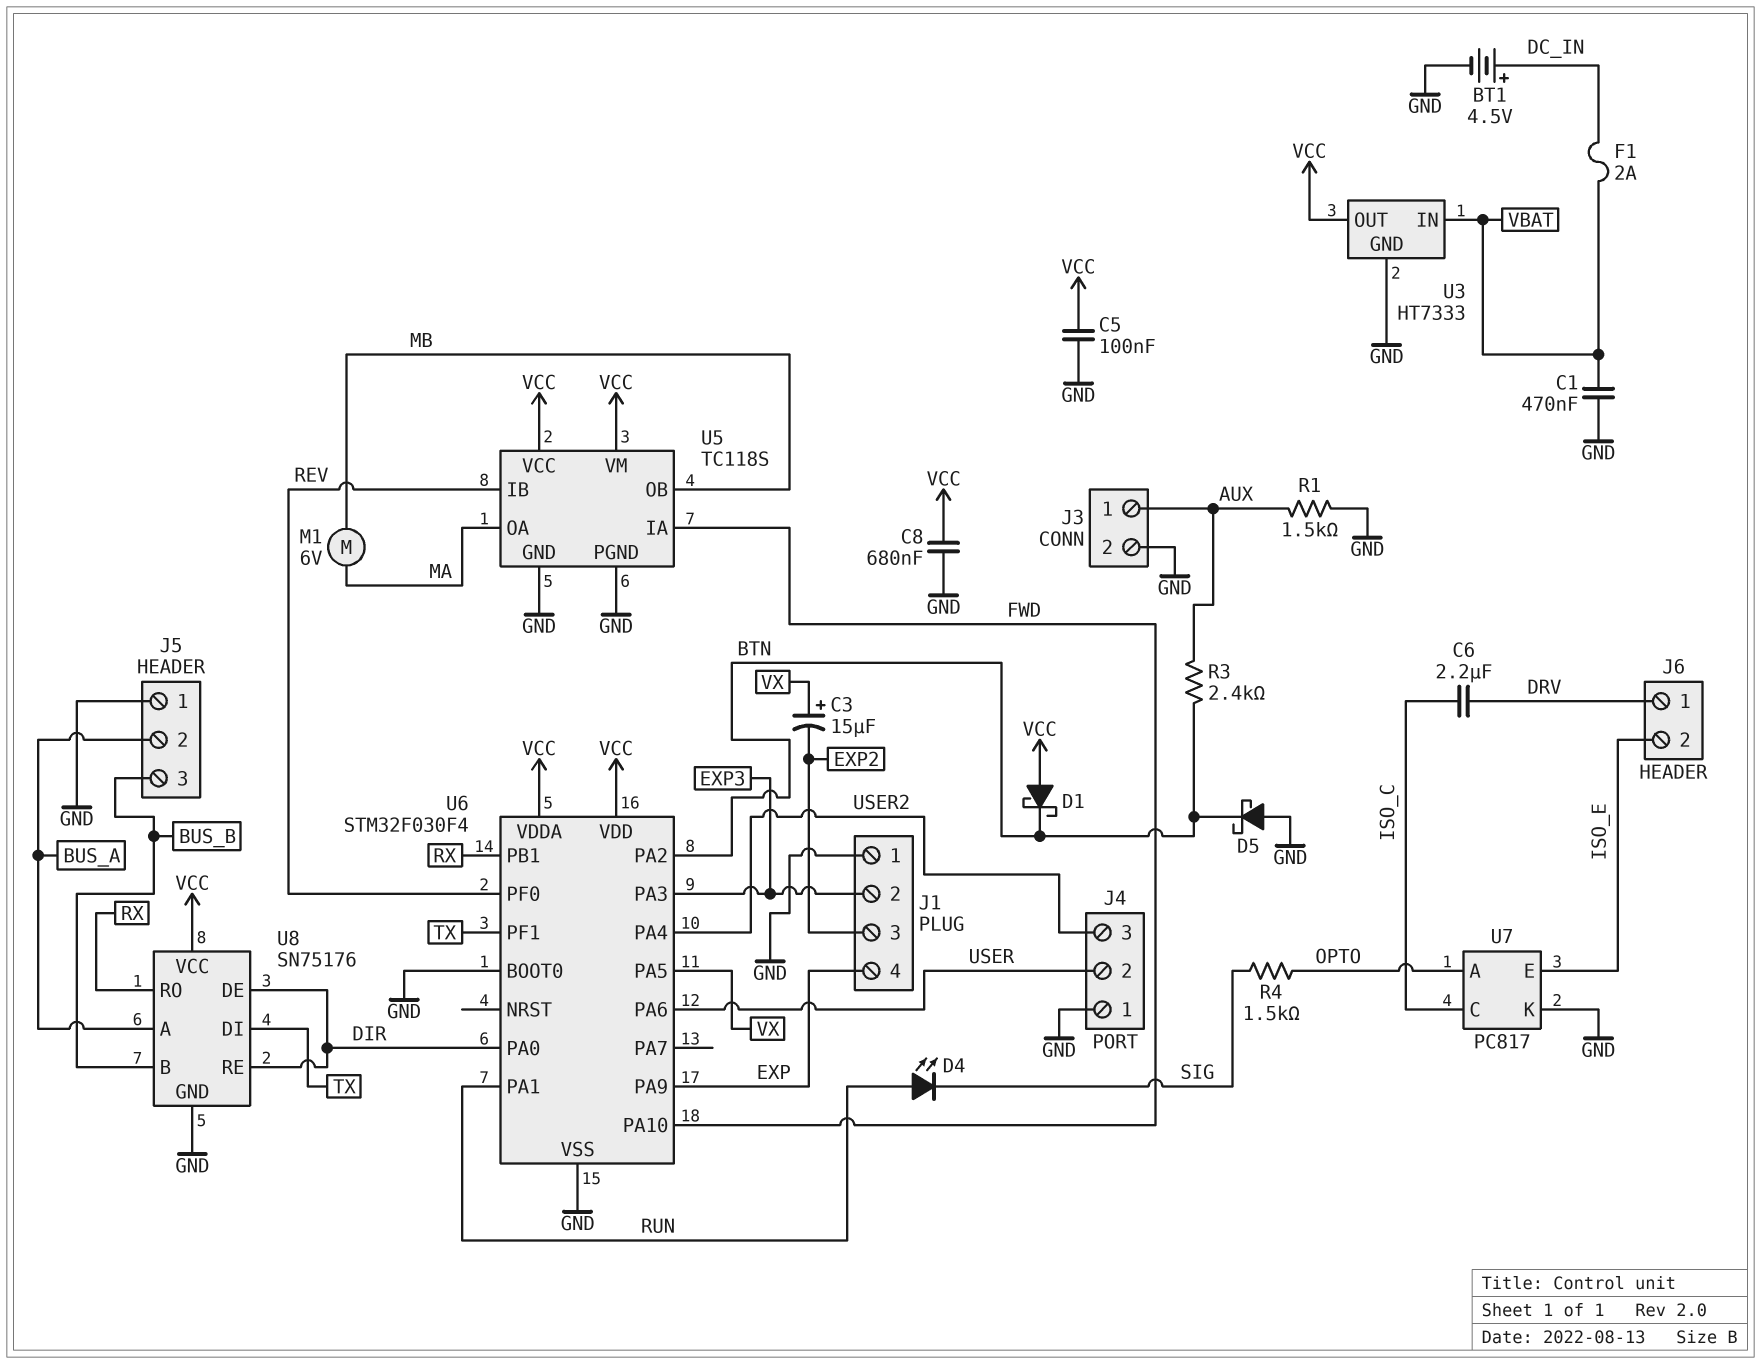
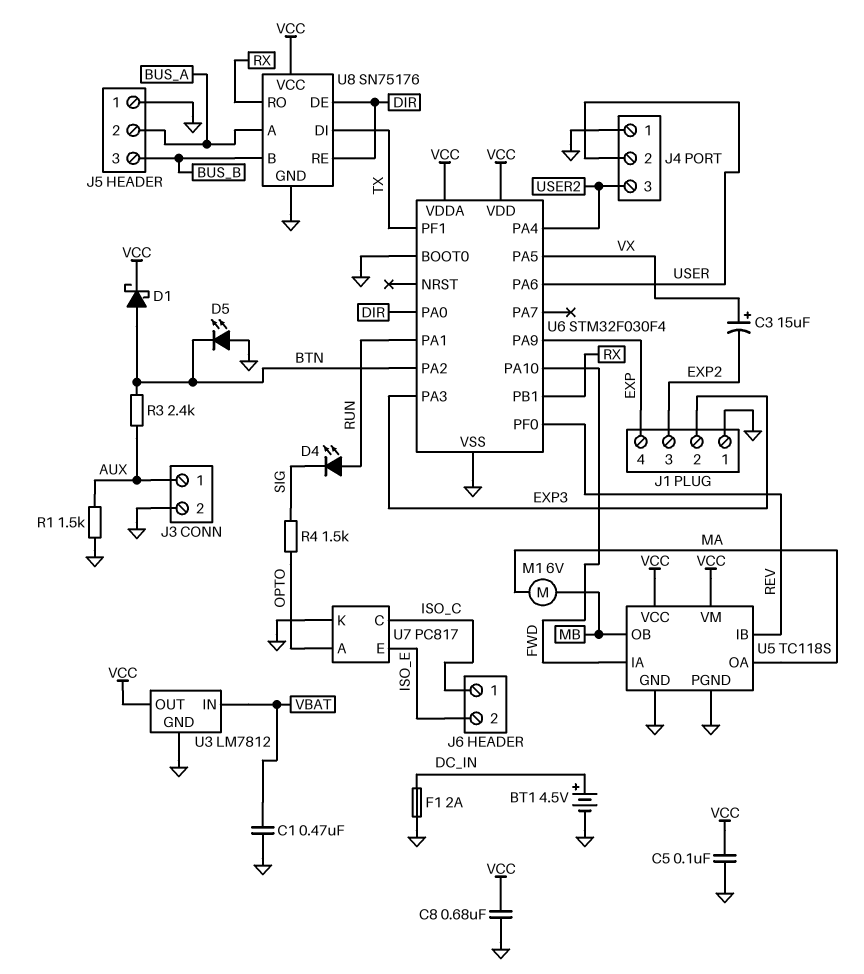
C6: 2.2uF (DRV, ISO_C) -> none
D1: schottky (A VCC, K BTN) -> schottky (A BTN, K VCC)
D5: schottky (A GND, K BTN) -> LED (A GND, K BTN)
F1: 2A (DC_IN, VBAT) -> 2A (DC_IN, GND)
J6 pin 1: DRV -> ISO_C
U3: HT7333 -> LM7812

